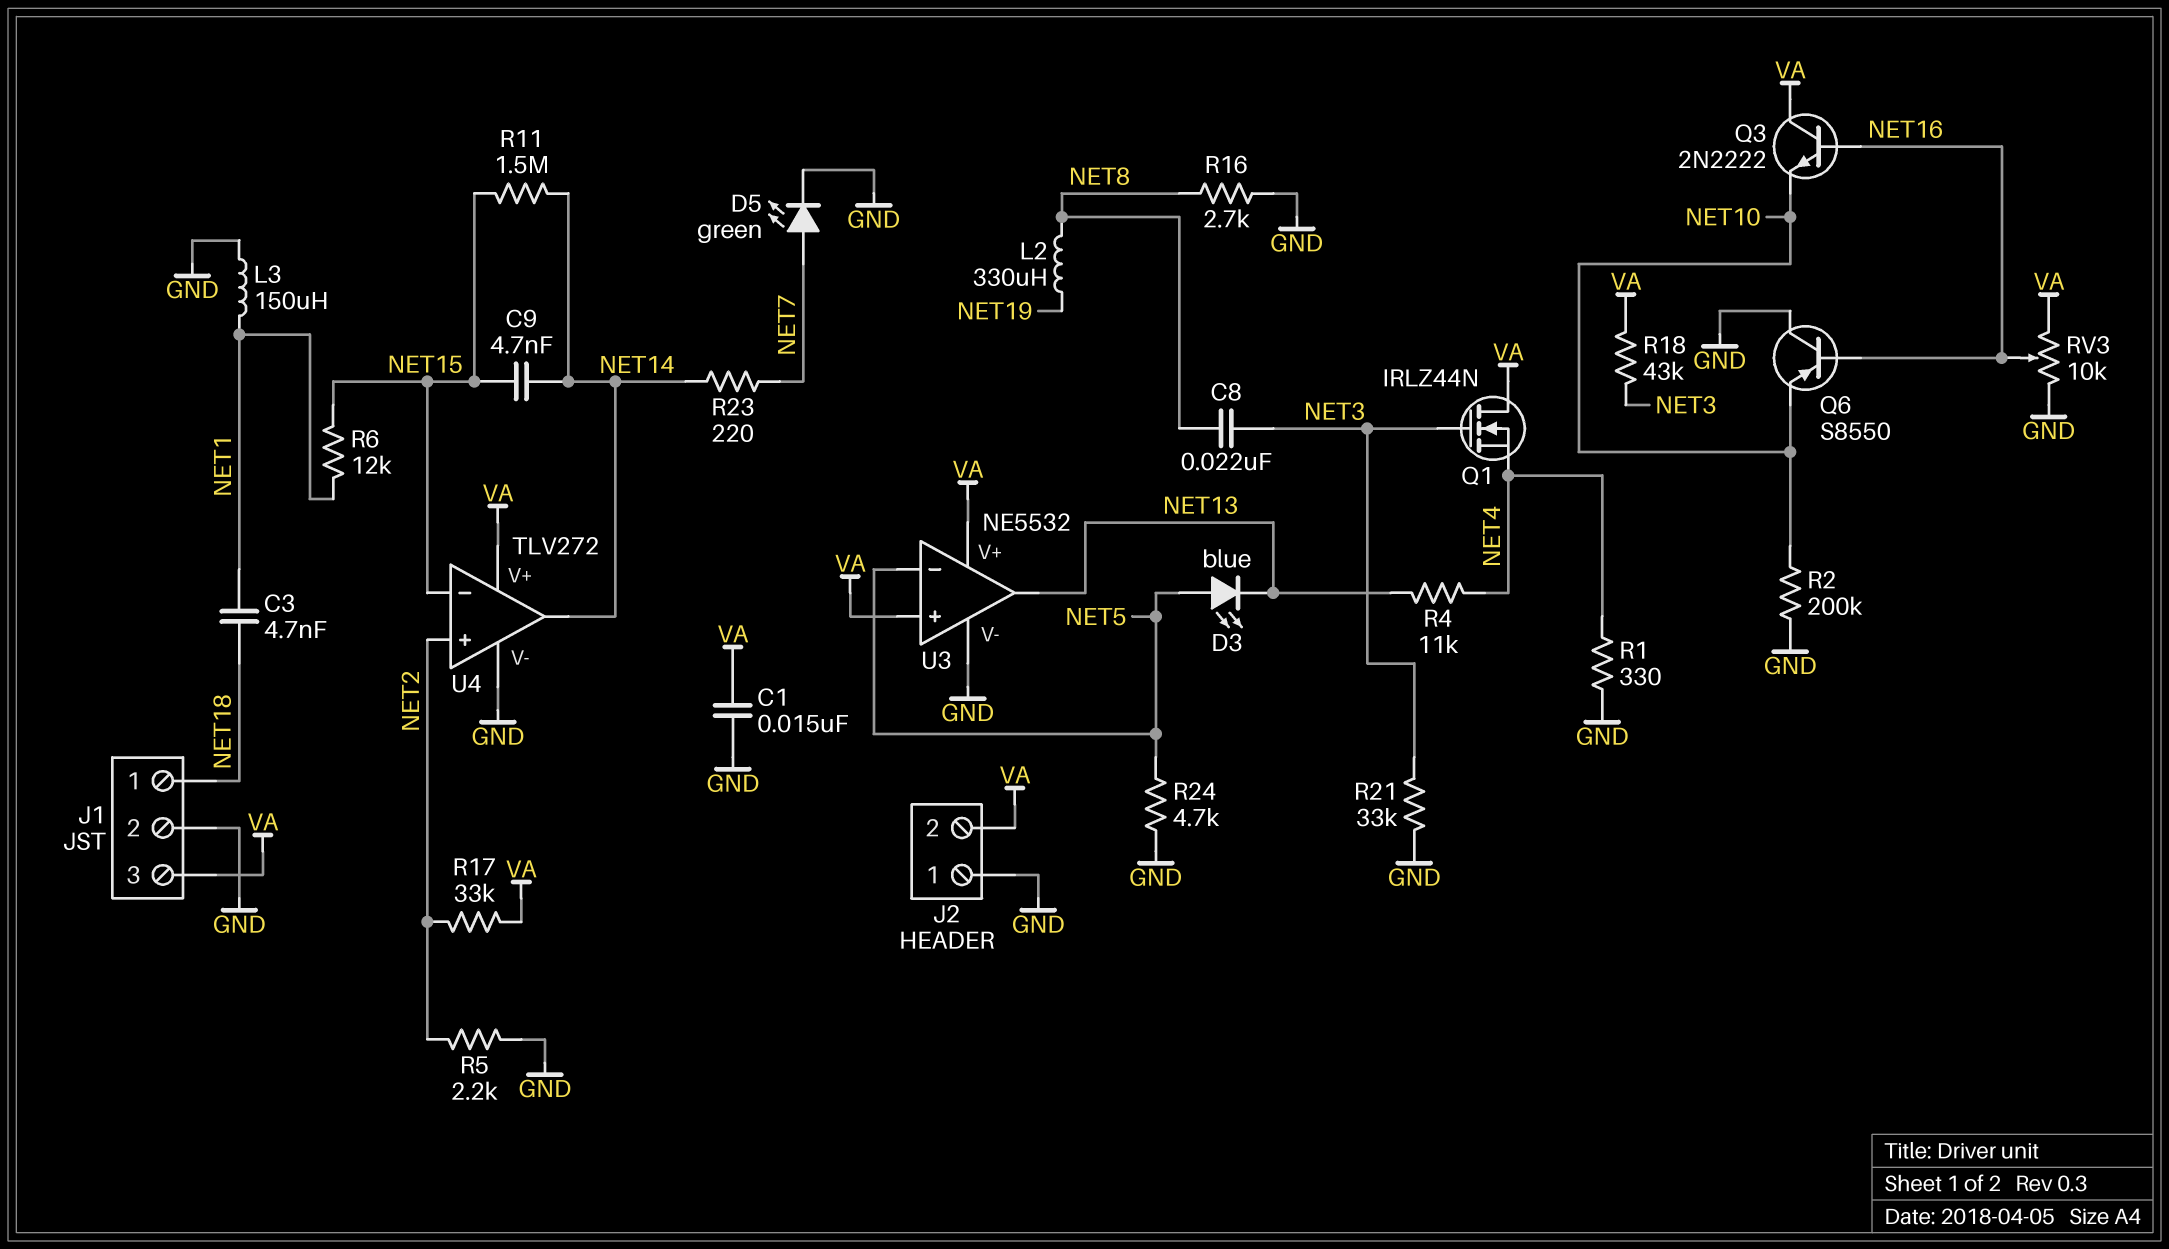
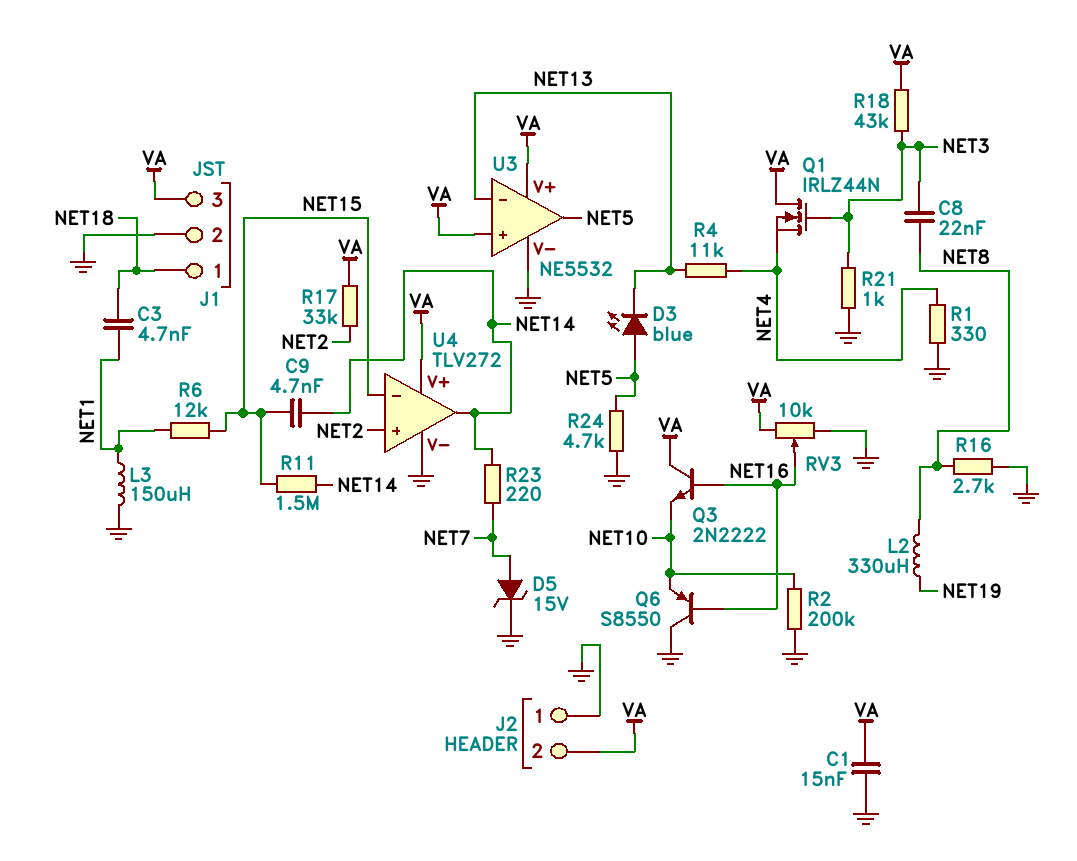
D5: LED green (A NET7, K GND) -> zener 15V (A NET7, K GND)
R5: 2.2k (GND, NET2) -> none
R21: 33k (GND, NET3) -> 1k (GND, NET3)
U3 pin in-: NET5 -> NET13
U3 pin out: NET13 -> NET5

